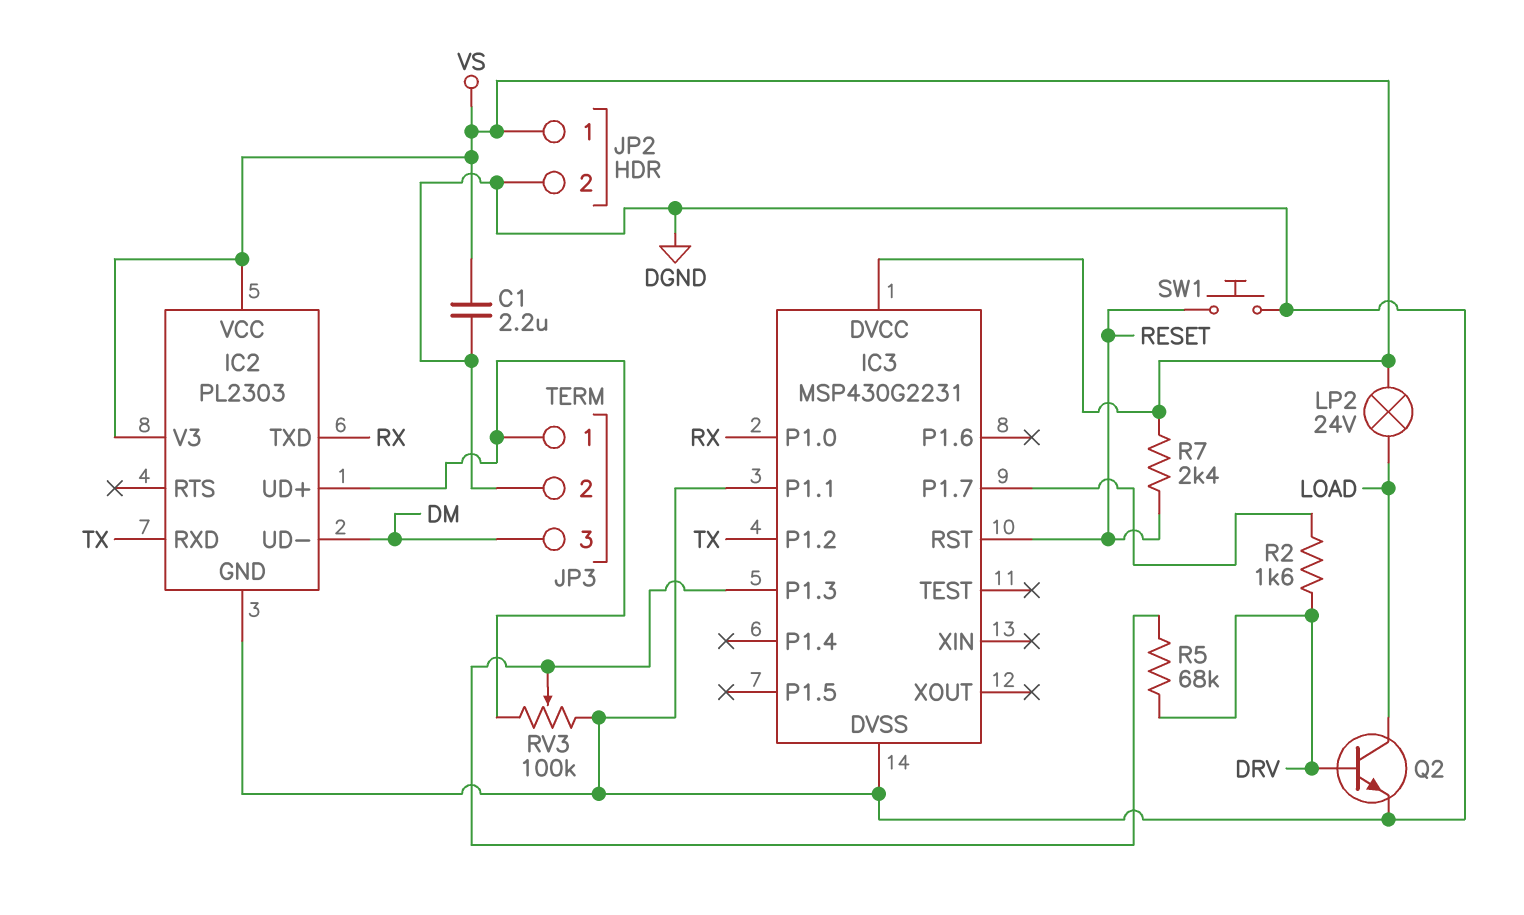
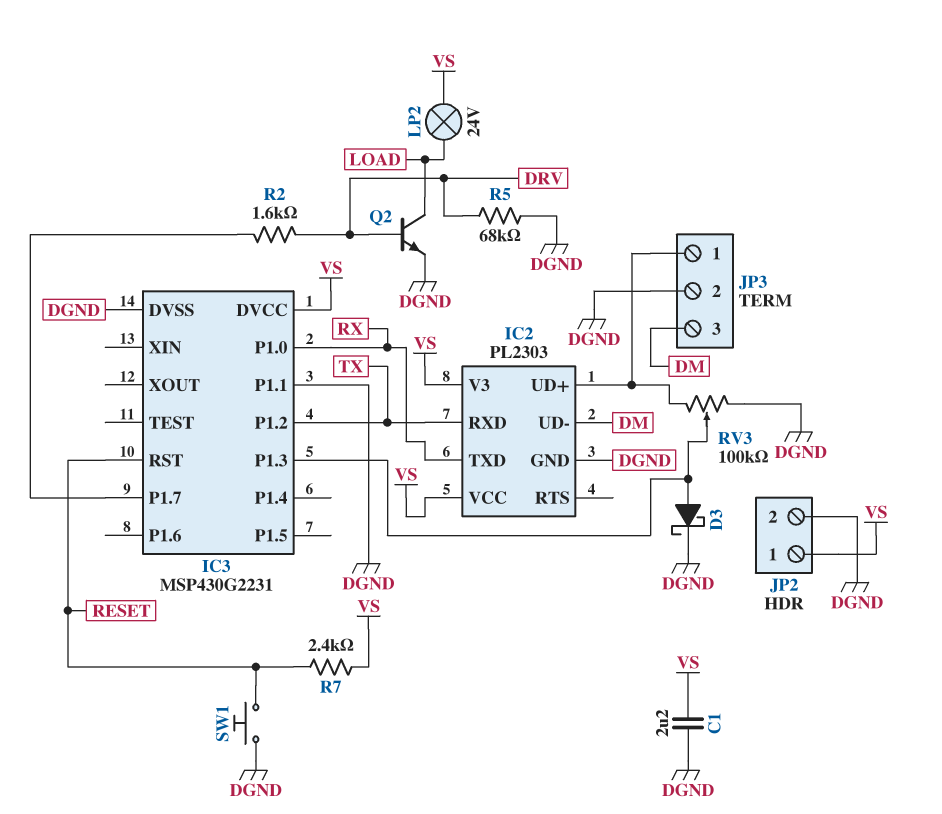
D3: none -> schottky (A IC3/P1.3, K DGND)
R5: 68k (DRV, IC3/P1.3) -> 68k (DGND, DRV)

